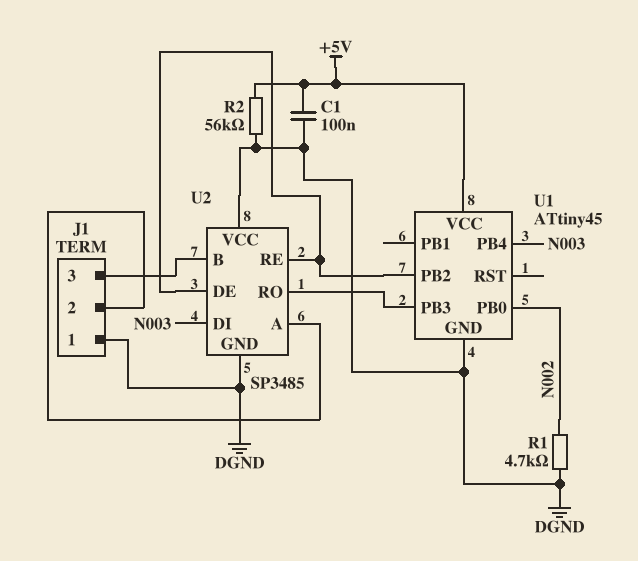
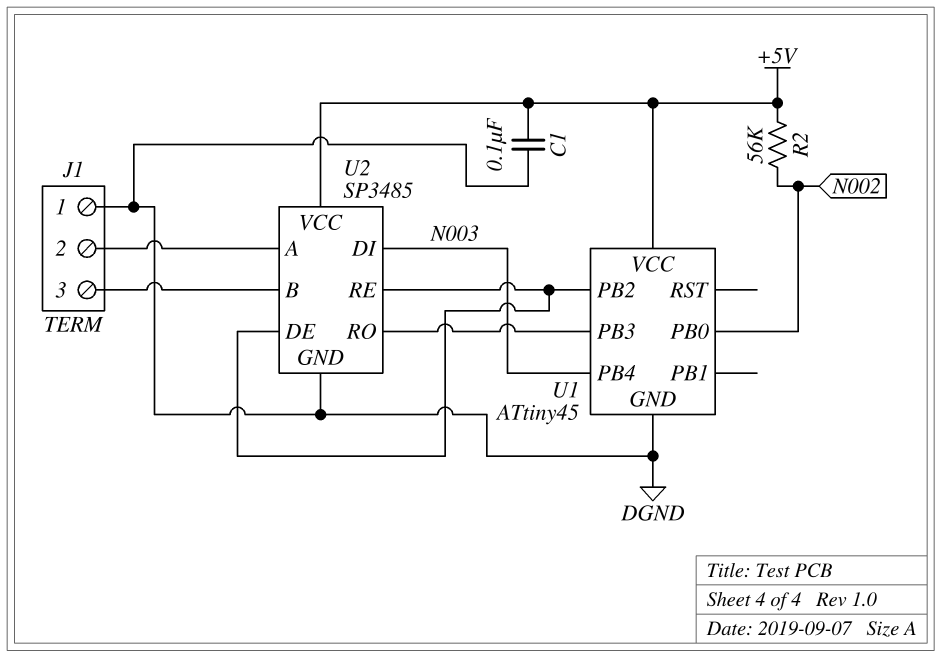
R1: 4.7k (DGND, N002) -> none
R2: 56k (+5V, DGND) -> 56k (+5V, N002)
U2 pin VCC: DGND -> +5V

